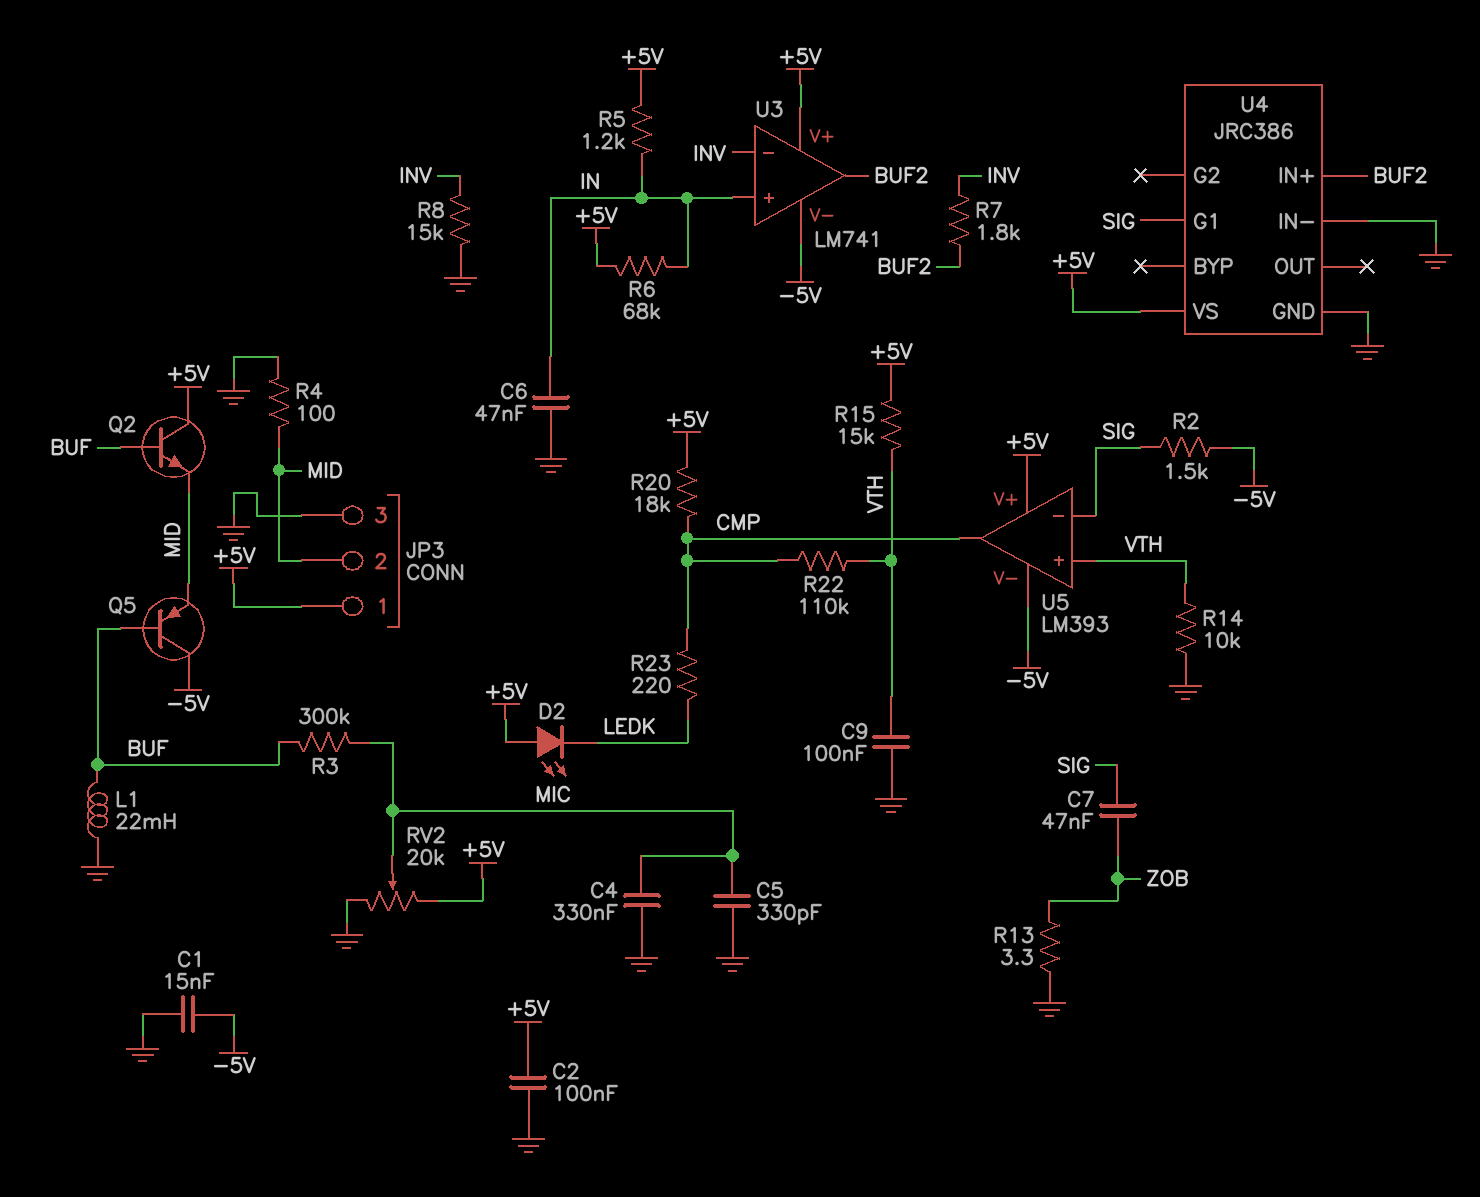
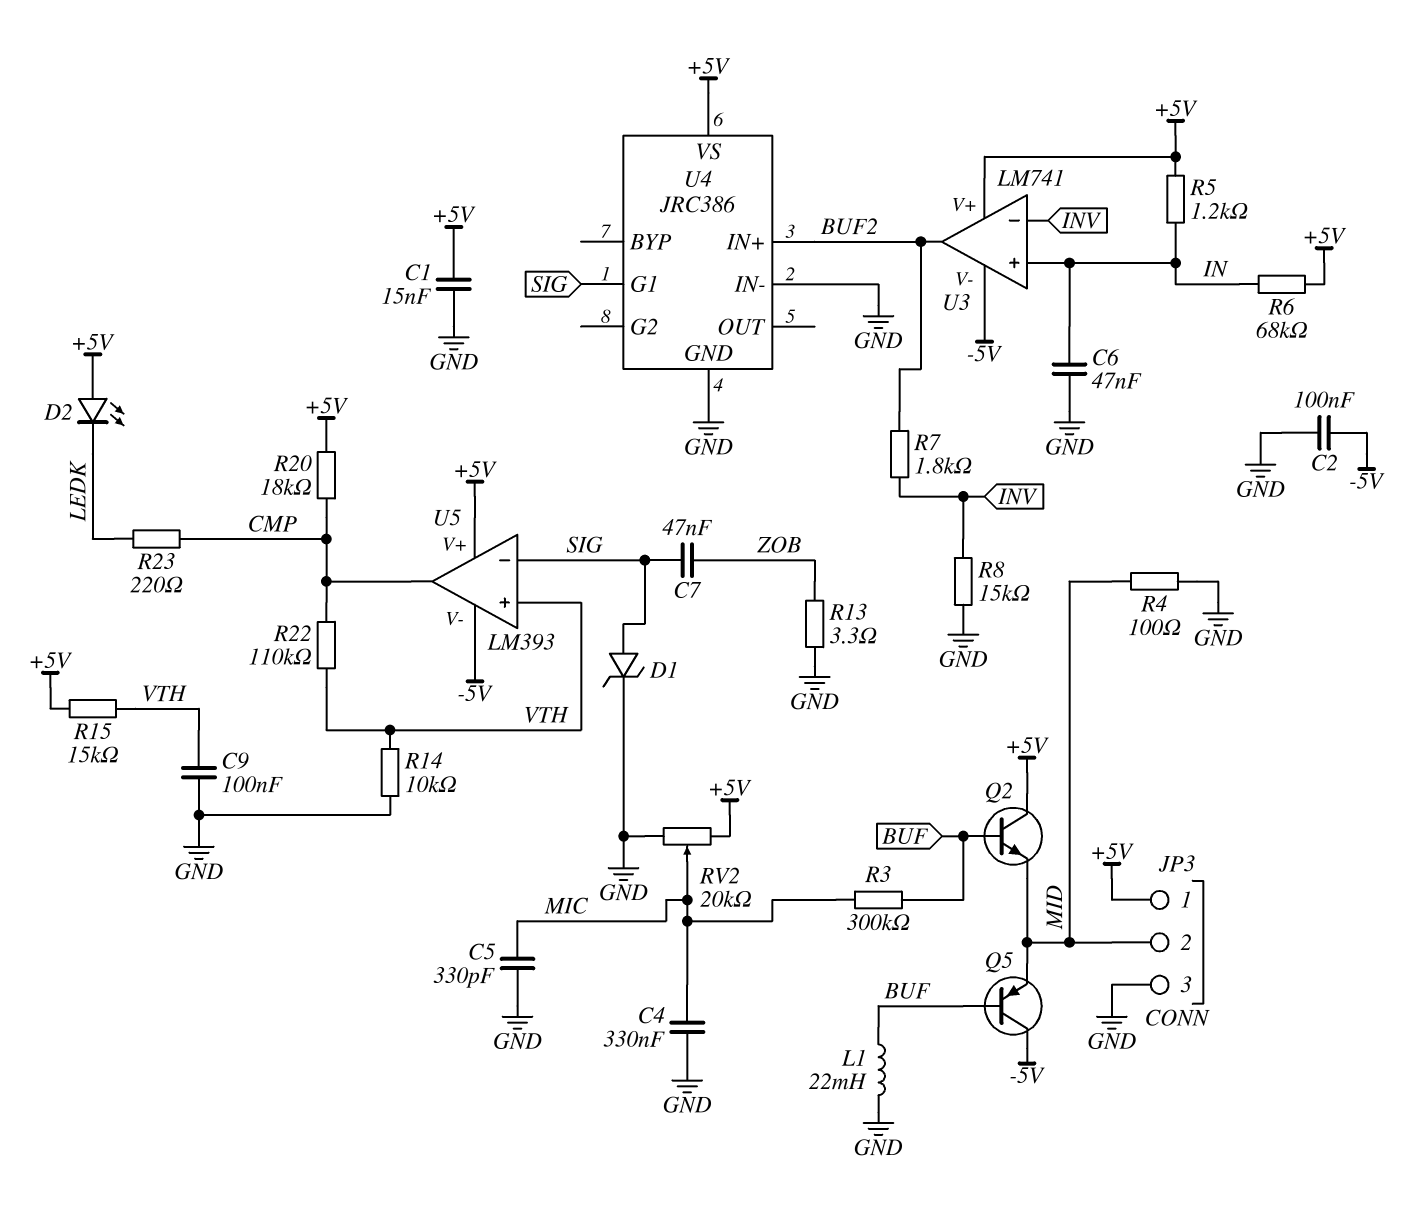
C1: 15nF (-5V, GND) -> 15nF (+5V, GND)
C2: 100nF (+5V, GND) -> 100nF (-5V, GND)
D1: none -> zener (A SIG, K GND)
R2: 1.5k (-5V, SIG) -> none

